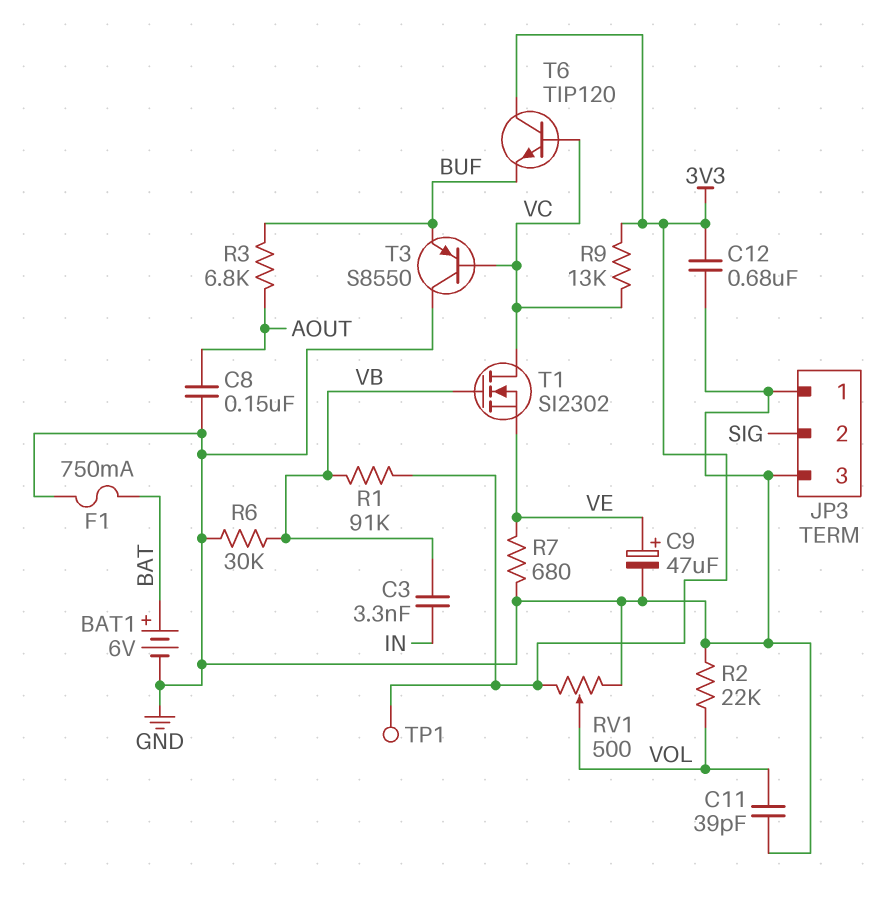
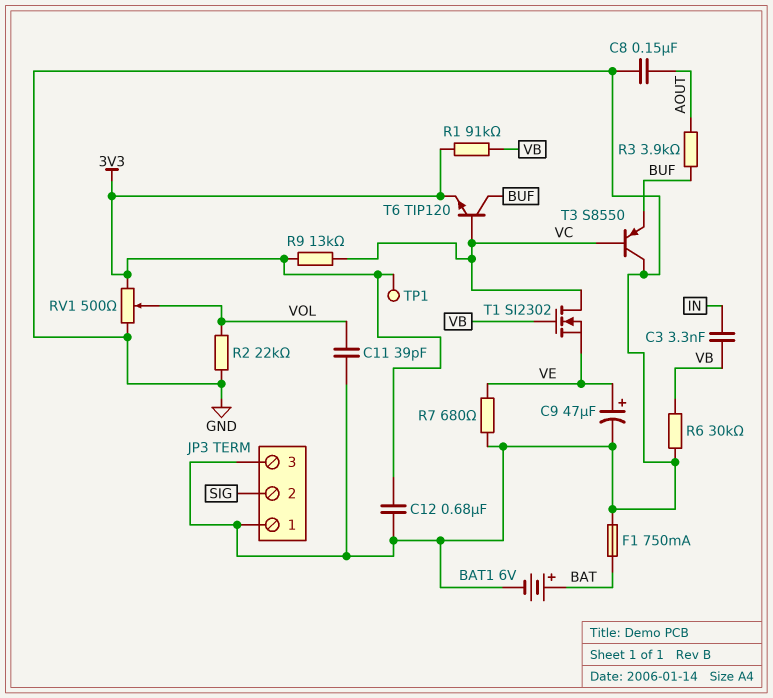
R3: 6.8k (AOUT, BUF) -> 3.9k (AOUT, BUF)
T6: NPN TIP120 (B VC, C 3V3, E BUF) -> NPN TIP120 (B VC, C BUF, E 3V3)

